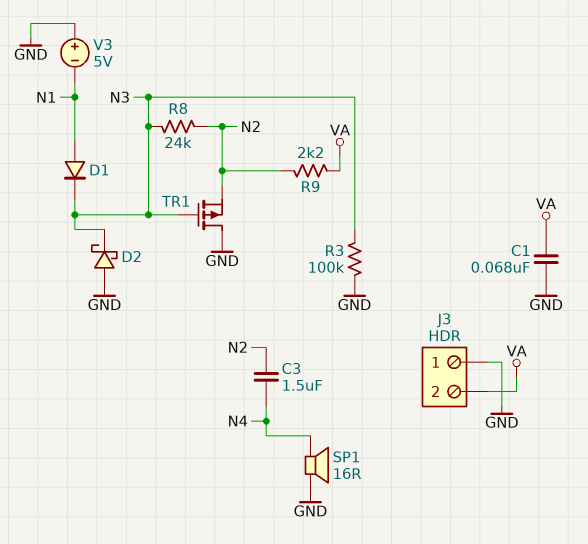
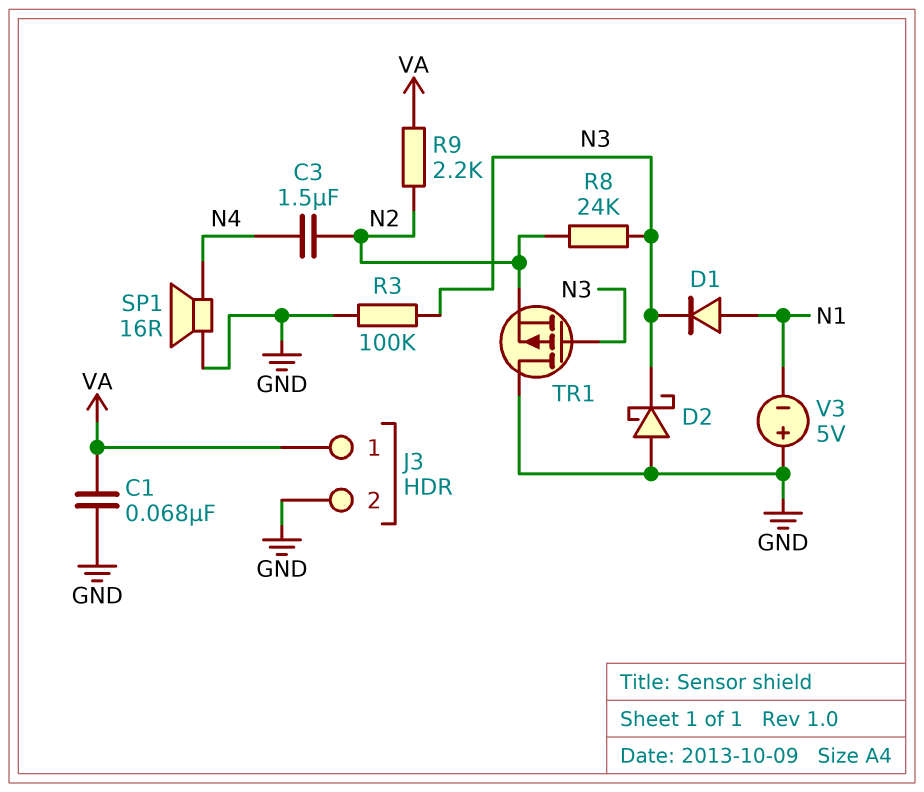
J3 pin 1: GND -> VA
J3 pin 2: VA -> GND

